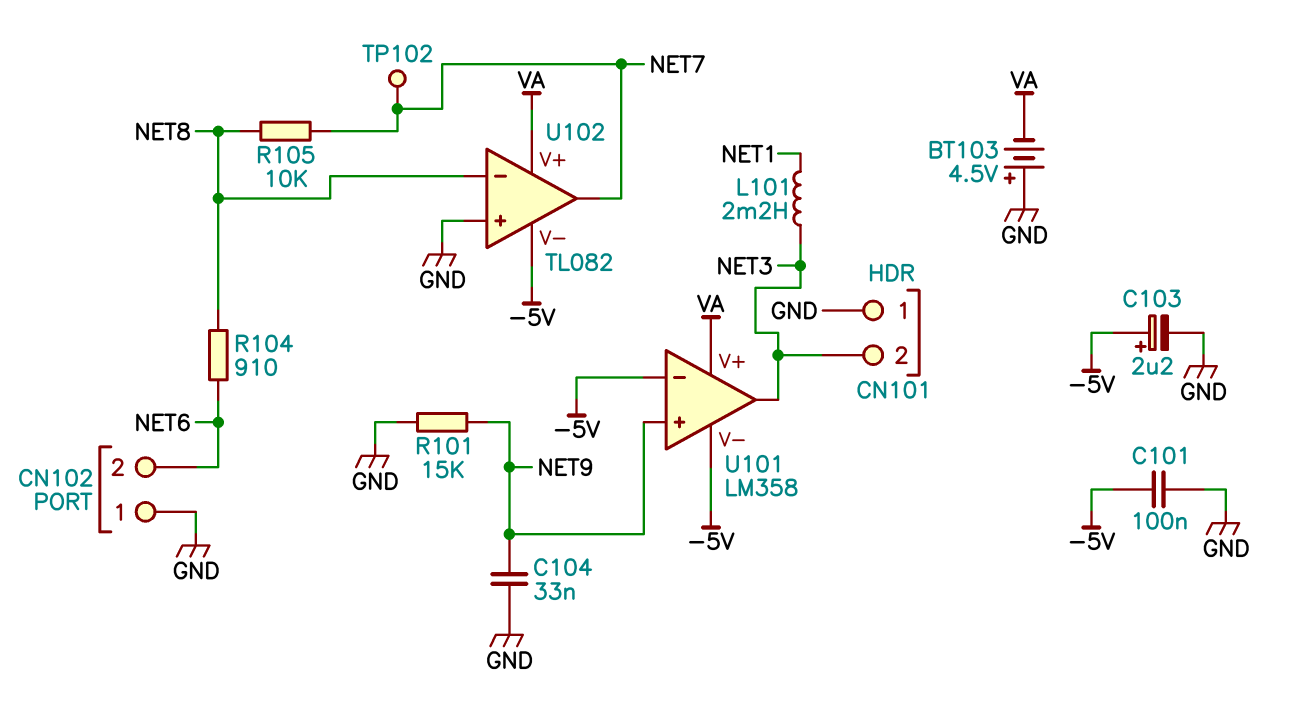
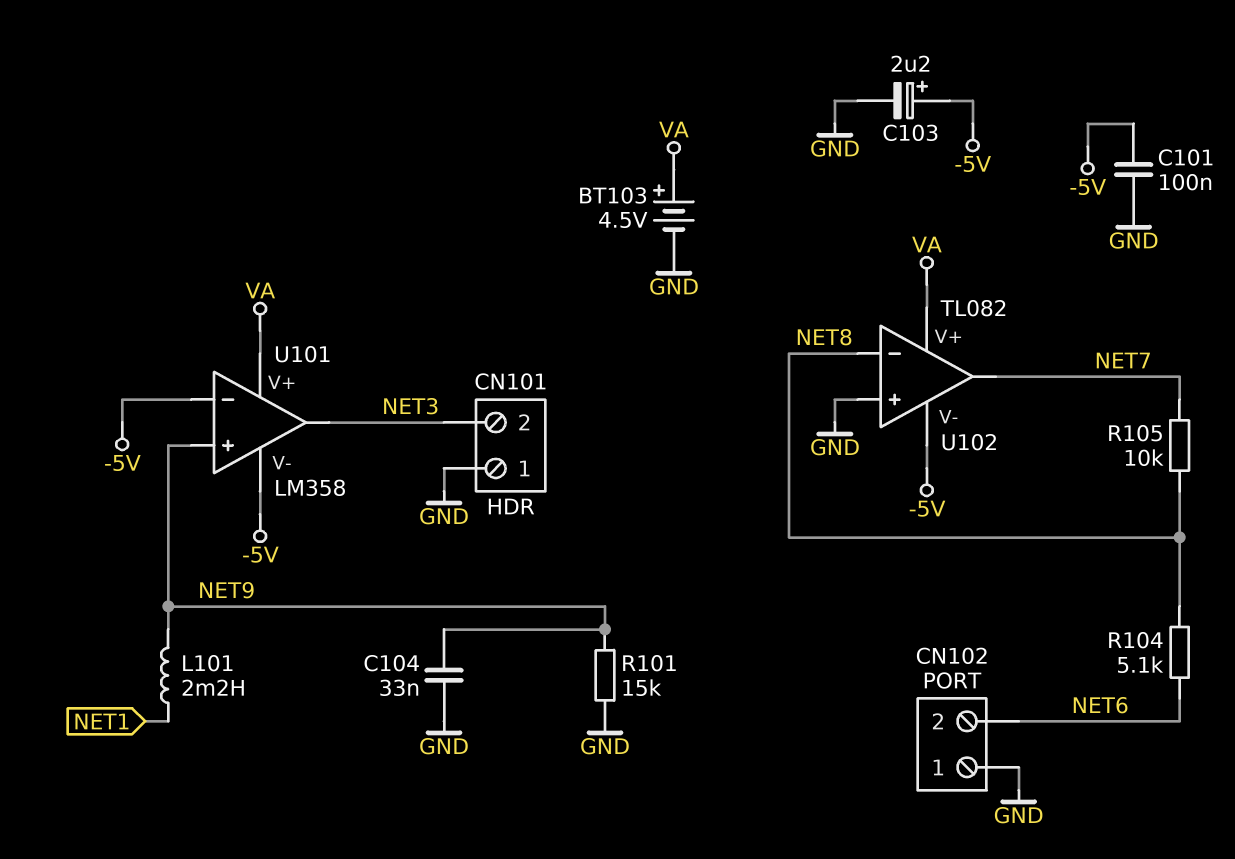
BT103: 4.5V (plus GND, minus VA) -> 4.5V (plus VA, minus GND)
L101: 2.2mH (NET1, NET3) -> 2.2mH (NET1, NET9)
R104: 910 (NET6, NET8) -> 5.1k (NET6, NET8)
TP102: test point (NET7) -> none

